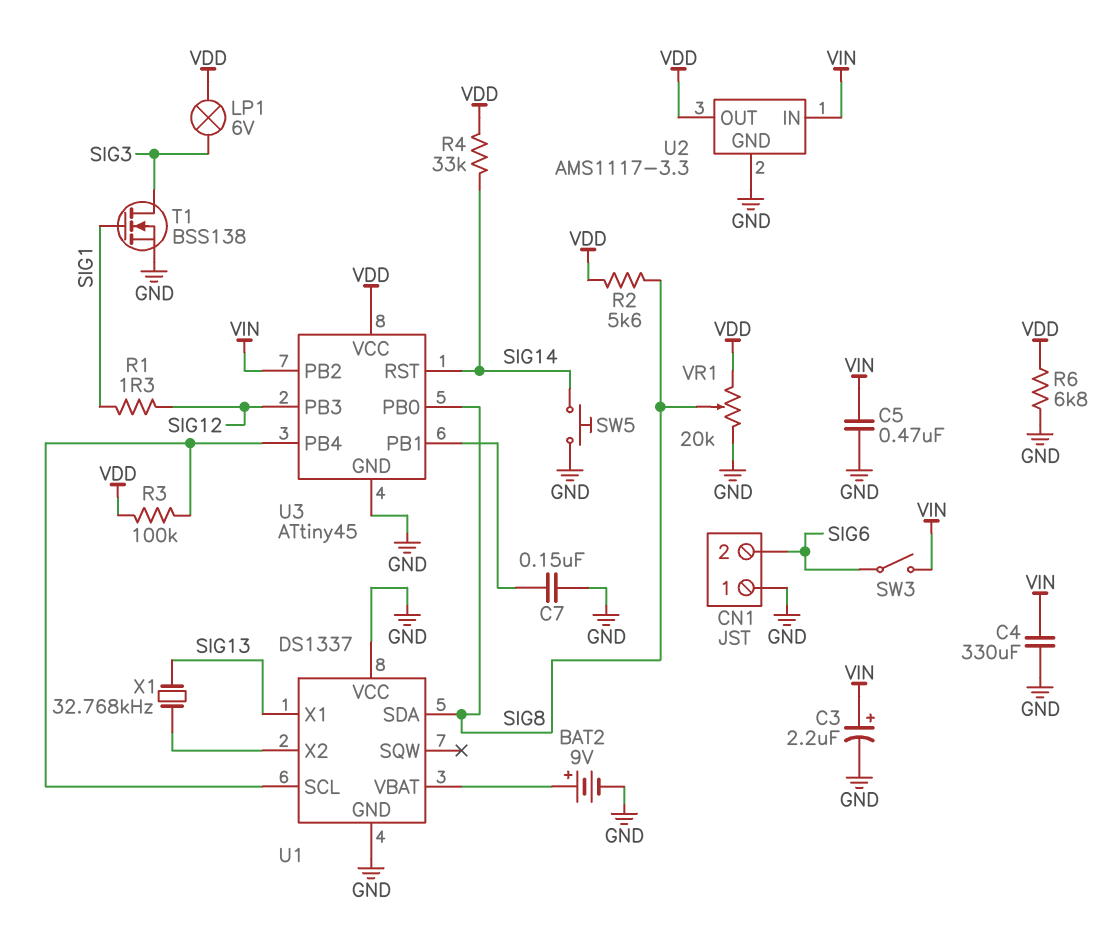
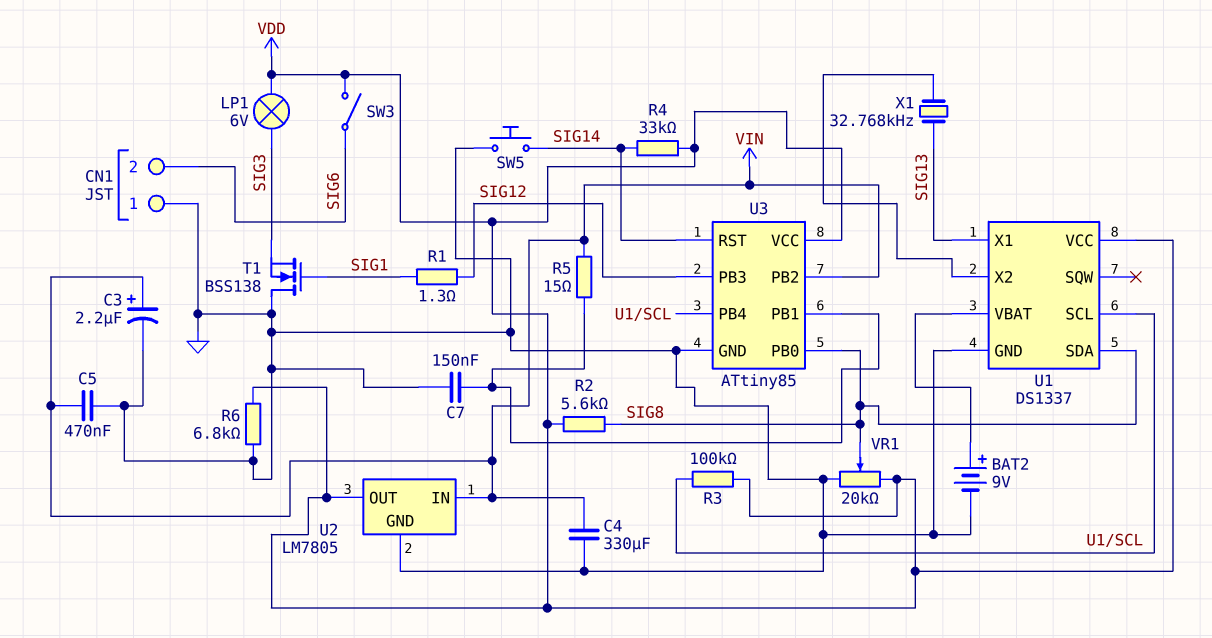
R5: none -> 15 (U3/PB1, VIN)
SW3: switch (SIG6, VIN) -> switch (SIG6, VDD)
T1: NMOS BSS138 (G SIG1, D SIG3, S GND) -> NMOS BSS138 (G SIG1, D GND, S SIG3)
U1 pin VCC: GND -> VDD
U2: AMS1117-3.3 -> LM7805
U3: ATtiny45 -> ATtiny85

